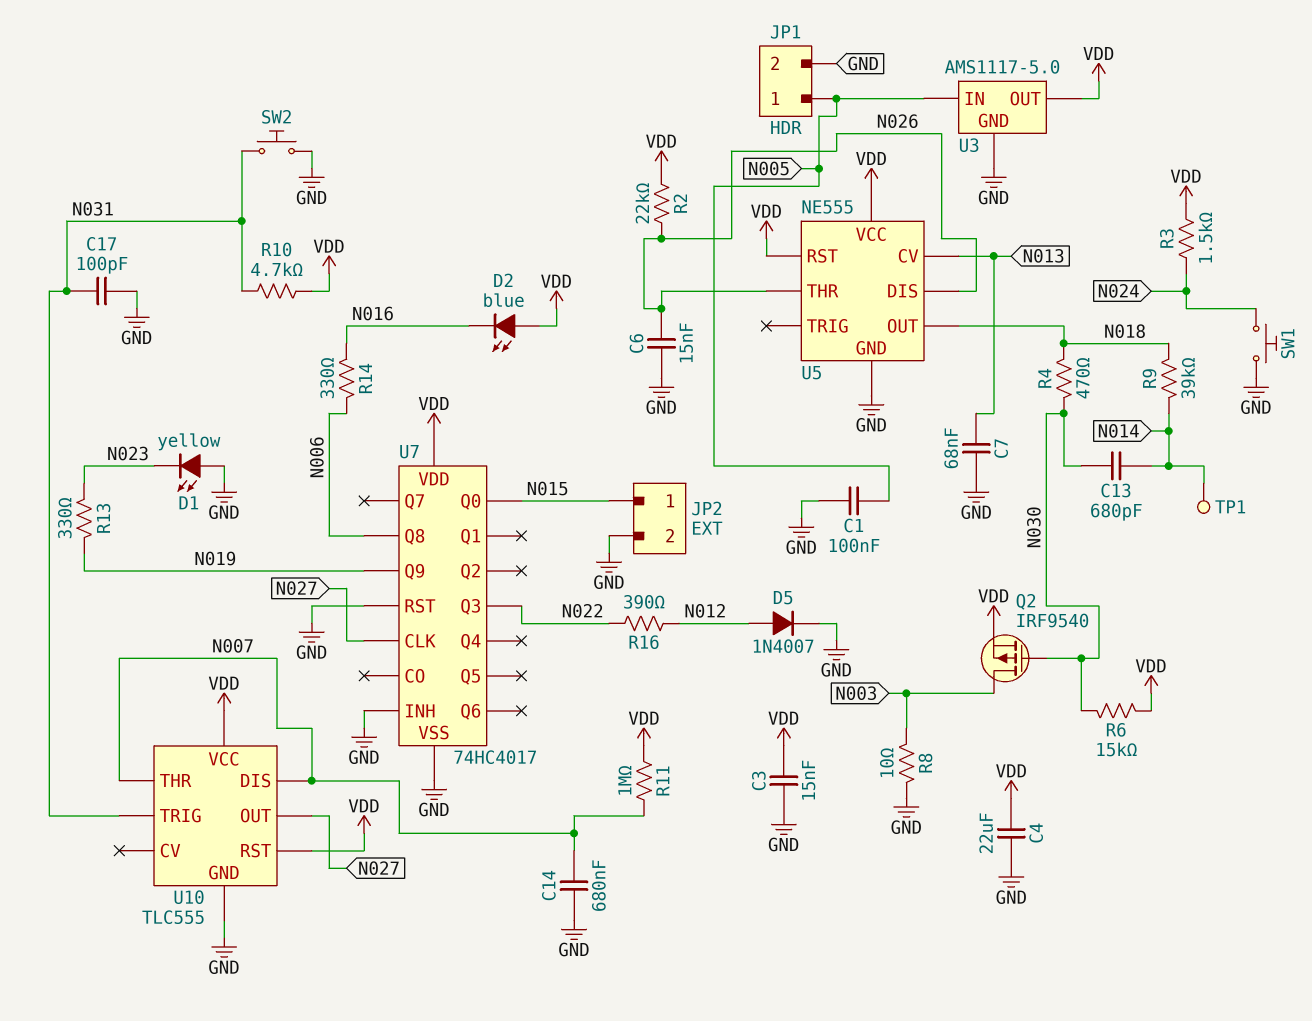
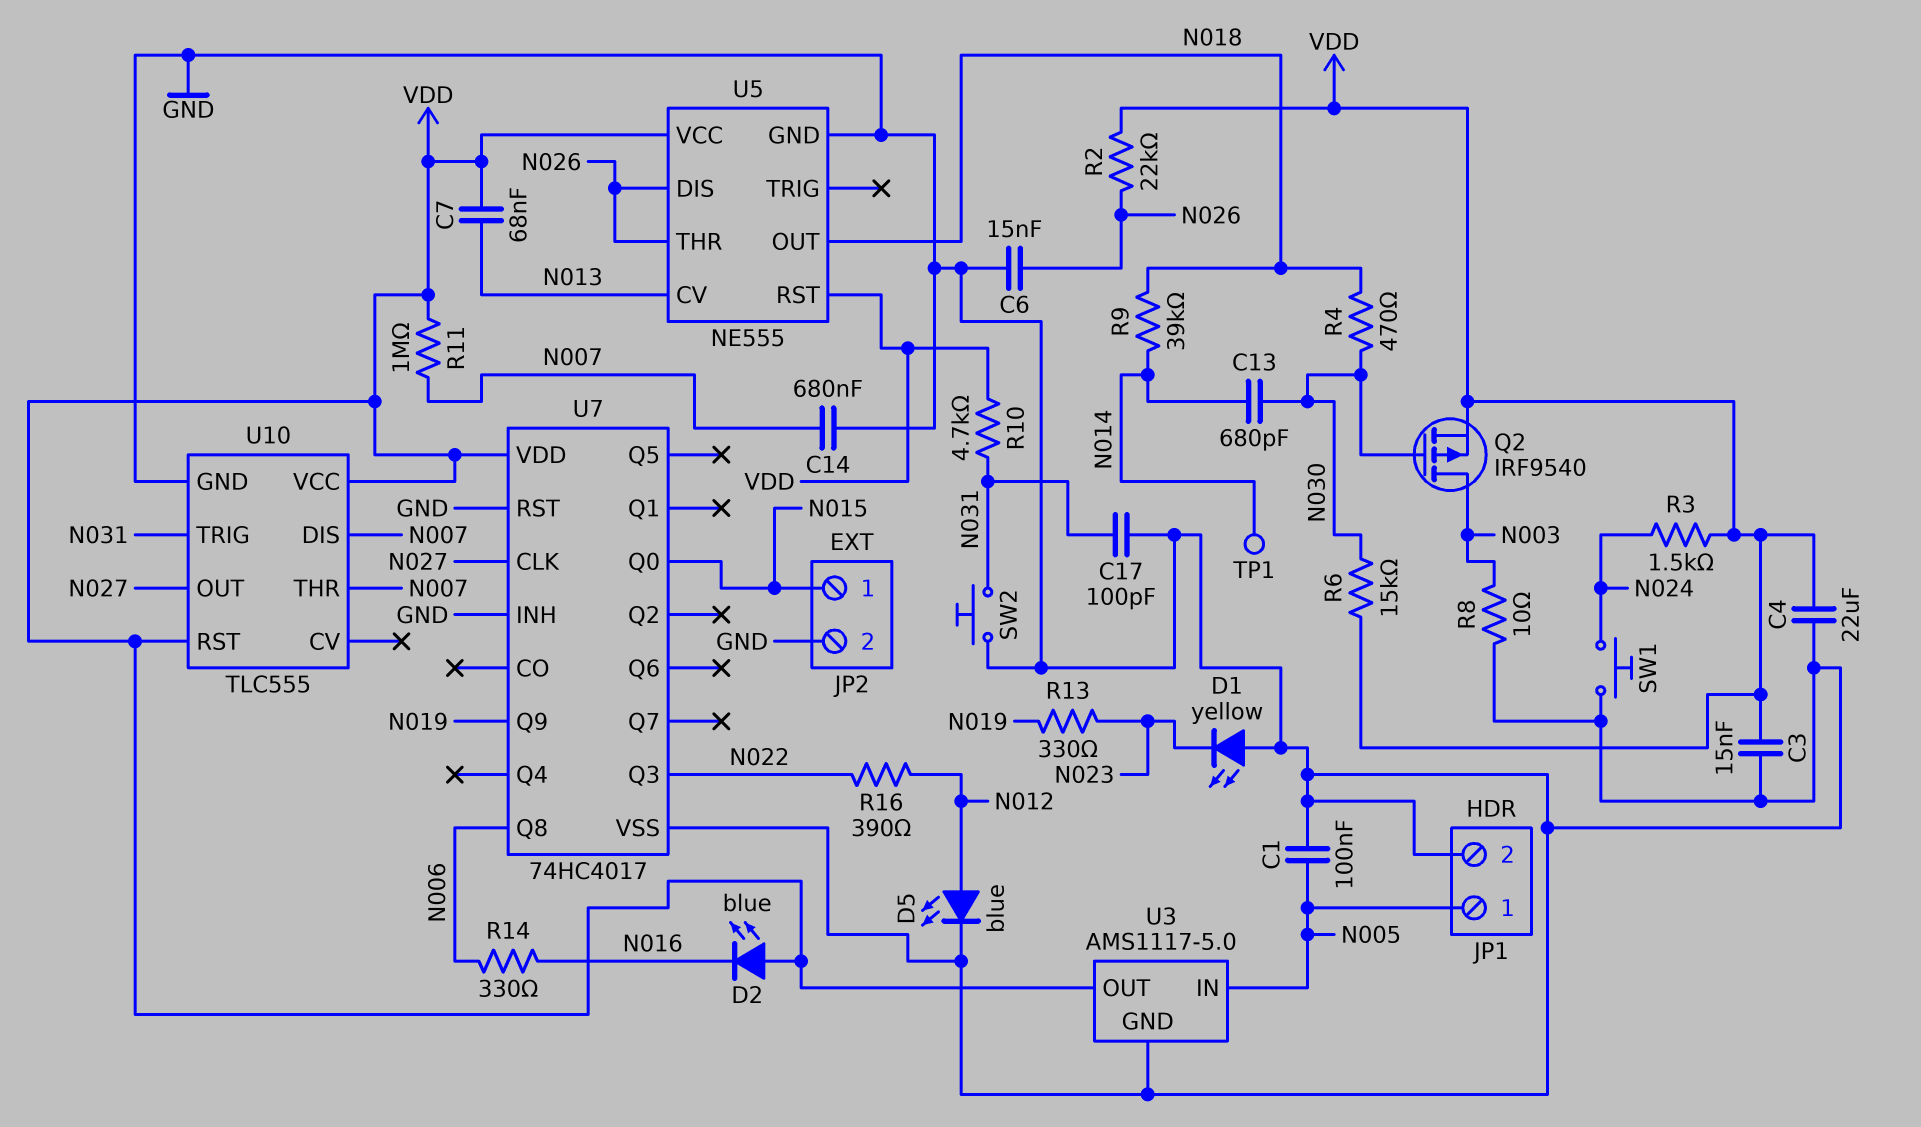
C7: 68nF (GND, N013) -> 68nF (N013, VDD)
D5: diode 1N4007 (A N012, K GND) -> LED blue (A N012, K GND)

